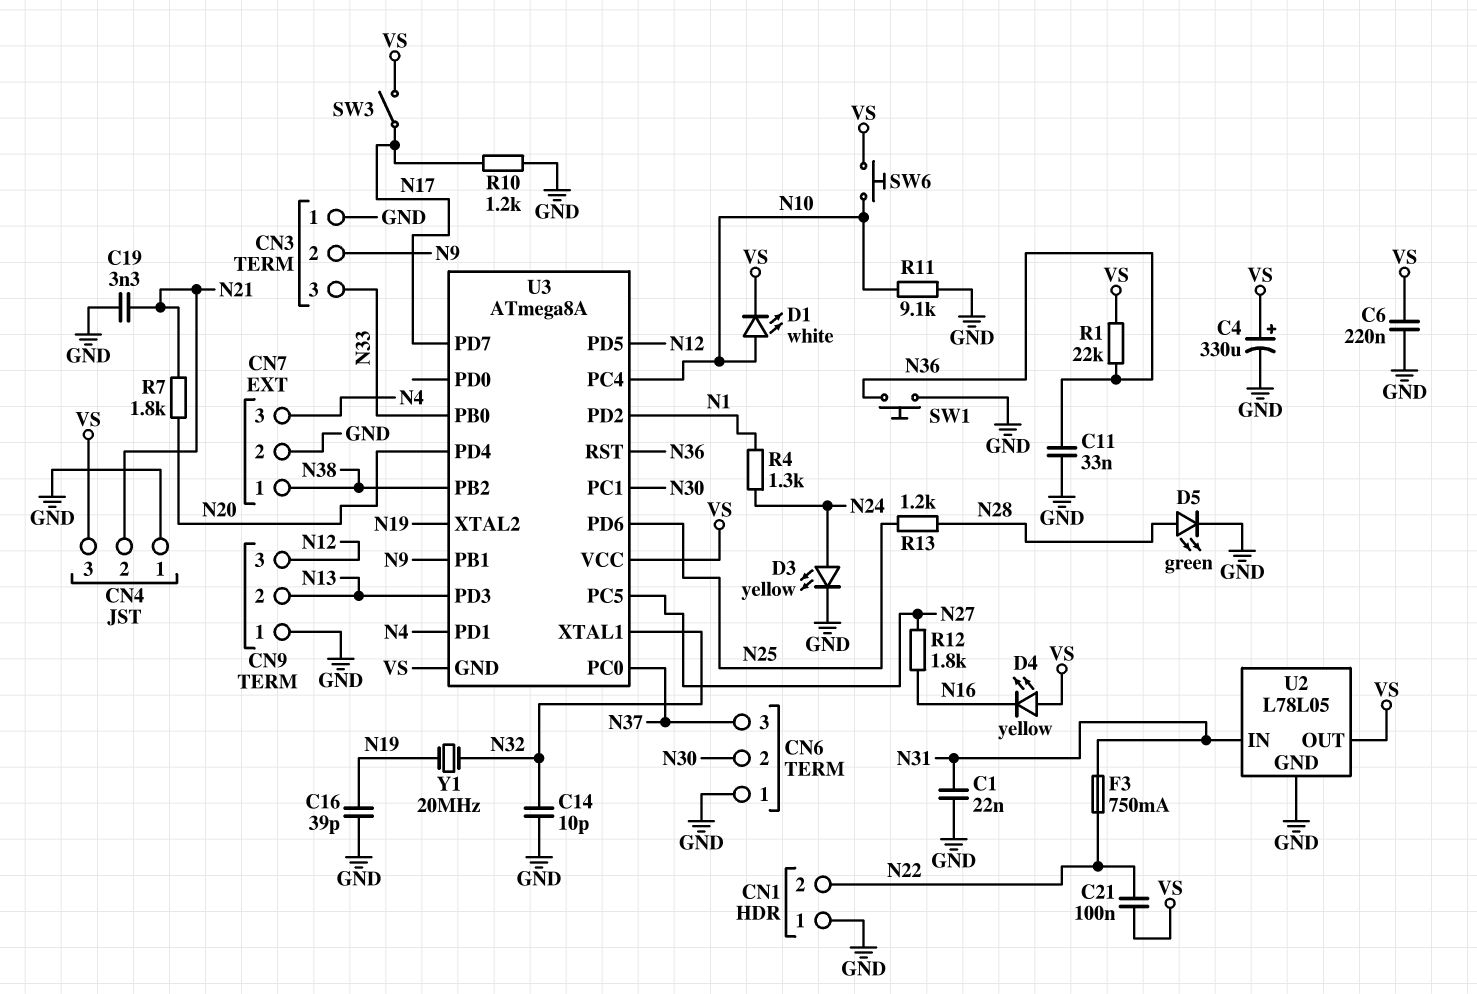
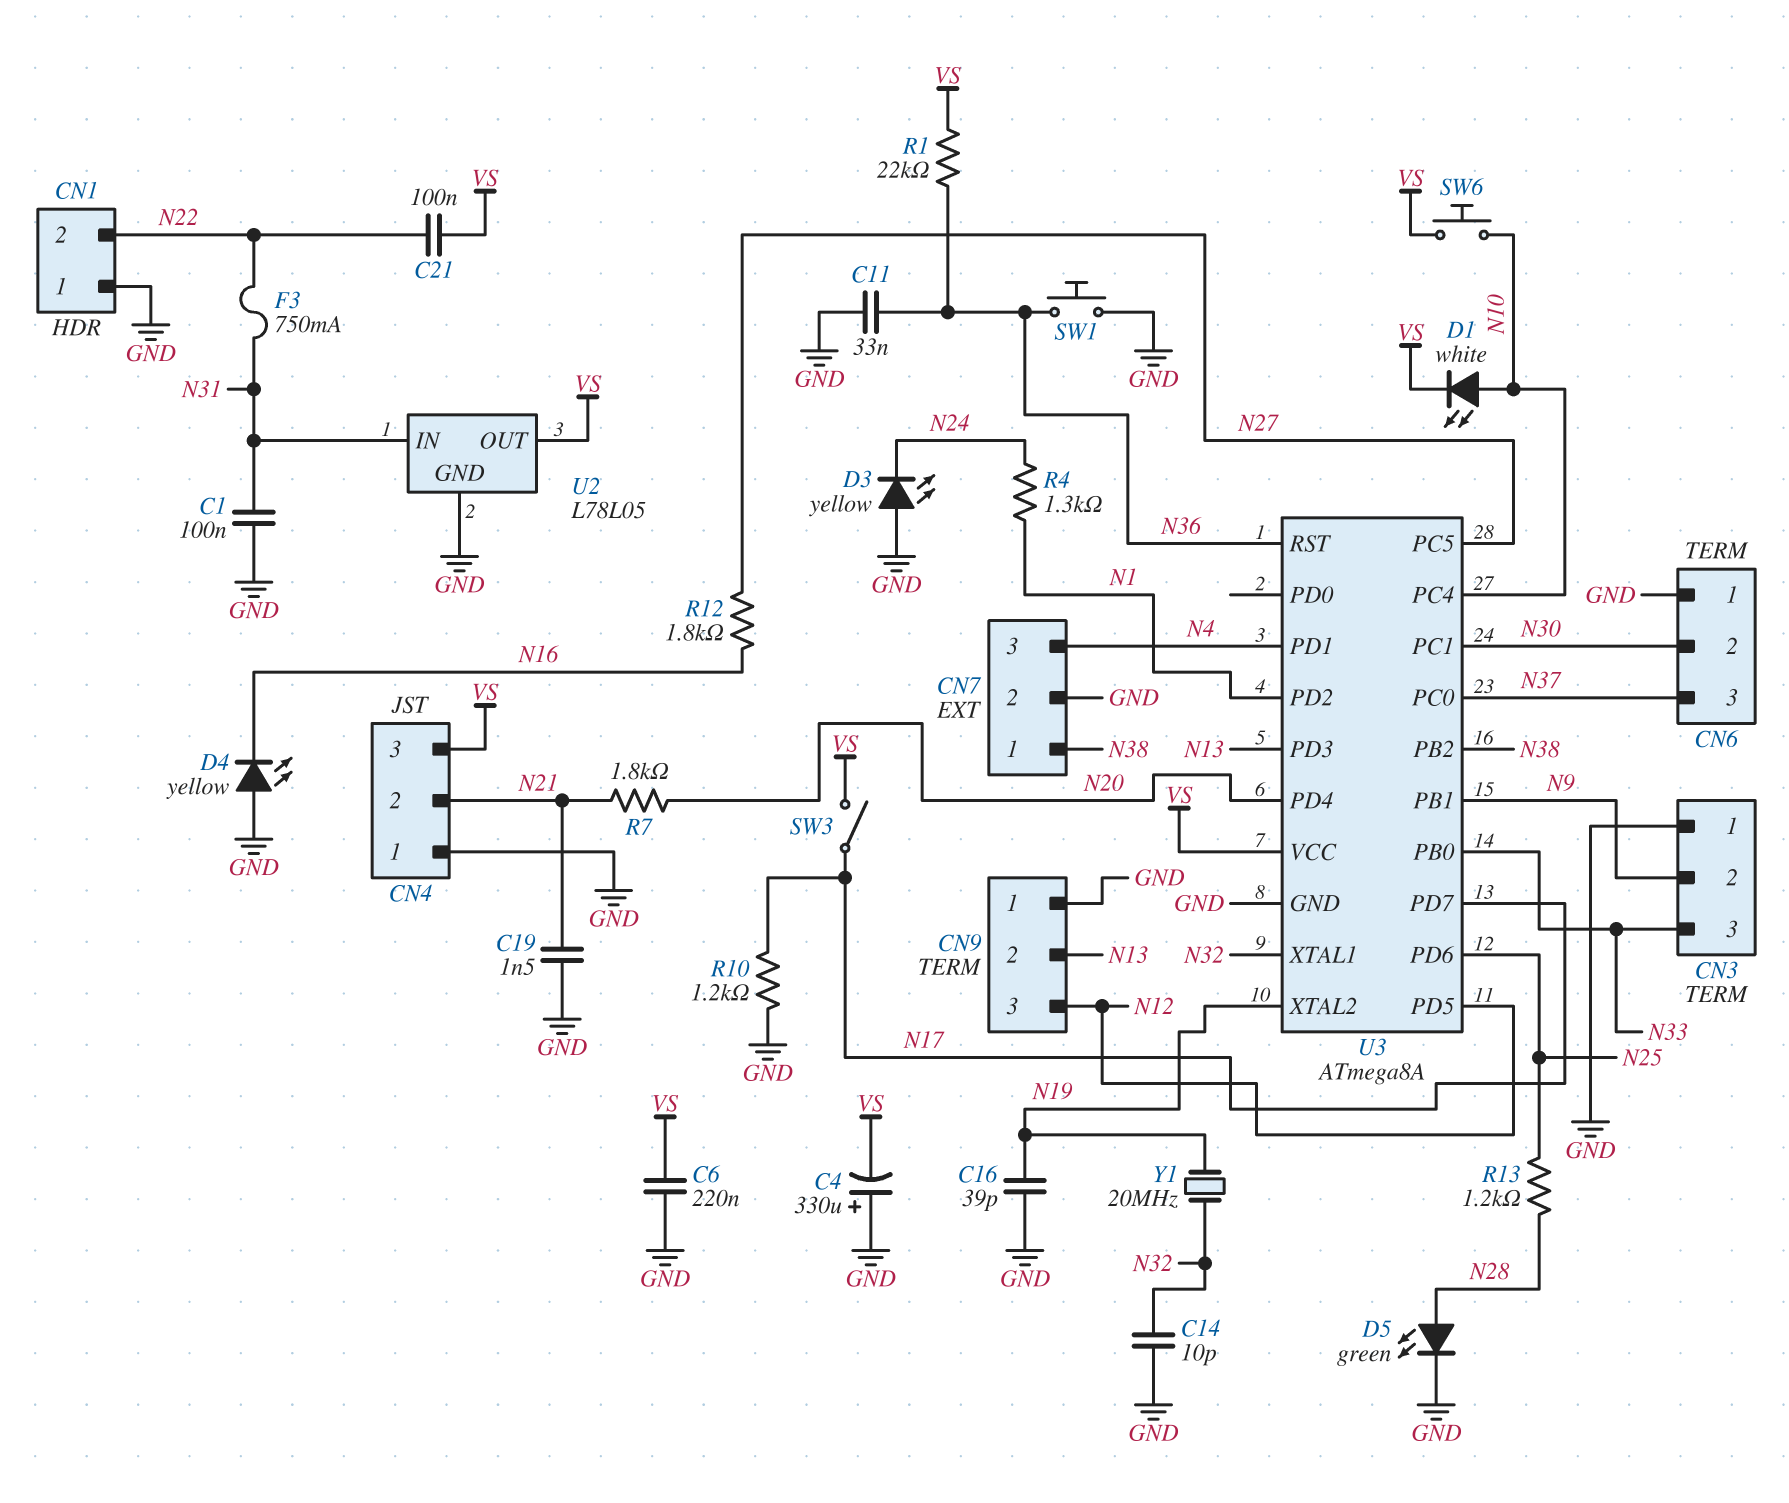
C1: 22nF (GND, N31) -> 100nF (GND, N31)
C4: 330uF (plus VS, minus GND) -> 330uF (plus GND, minus VS)
C19: 3.3nF (GND, N21) -> 1.5nF (GND, N21)
D3: LED yellow (A N24, K GND) -> LED yellow (A GND, K N24)
D4: LED yellow (A VS, K N16) -> LED yellow (A GND, K N16)
R11: 9.1k (GND, N10) -> none
U3 pin GND: VS -> GND

